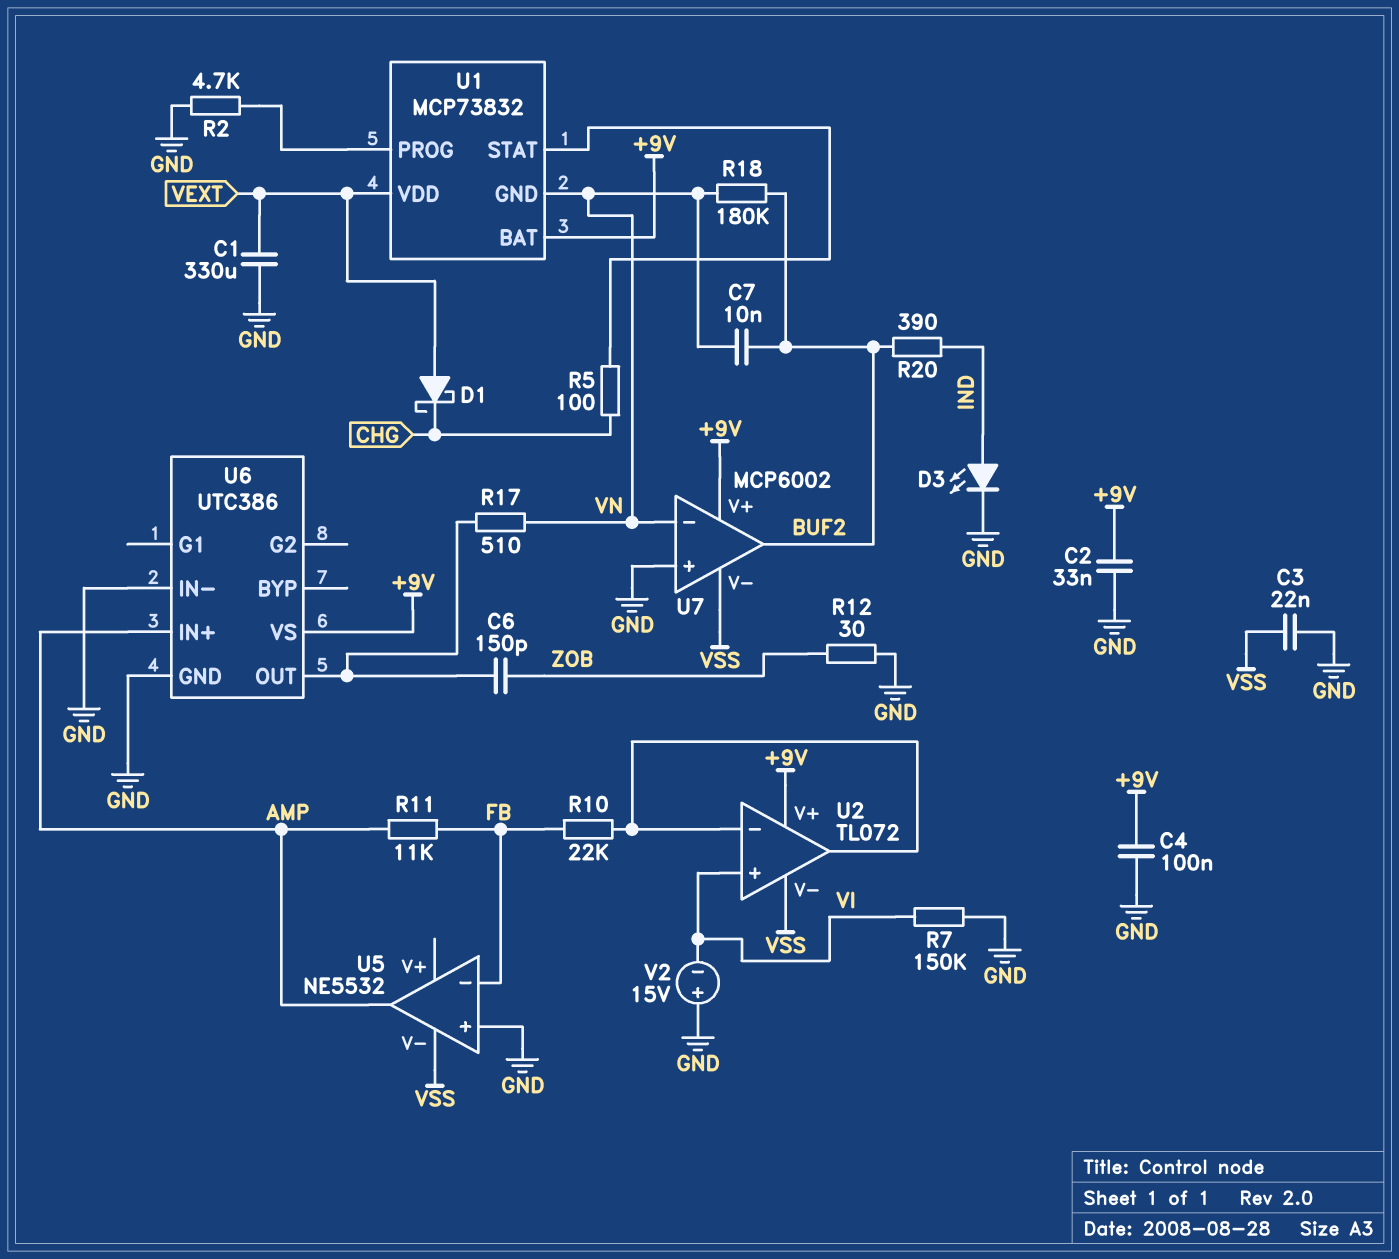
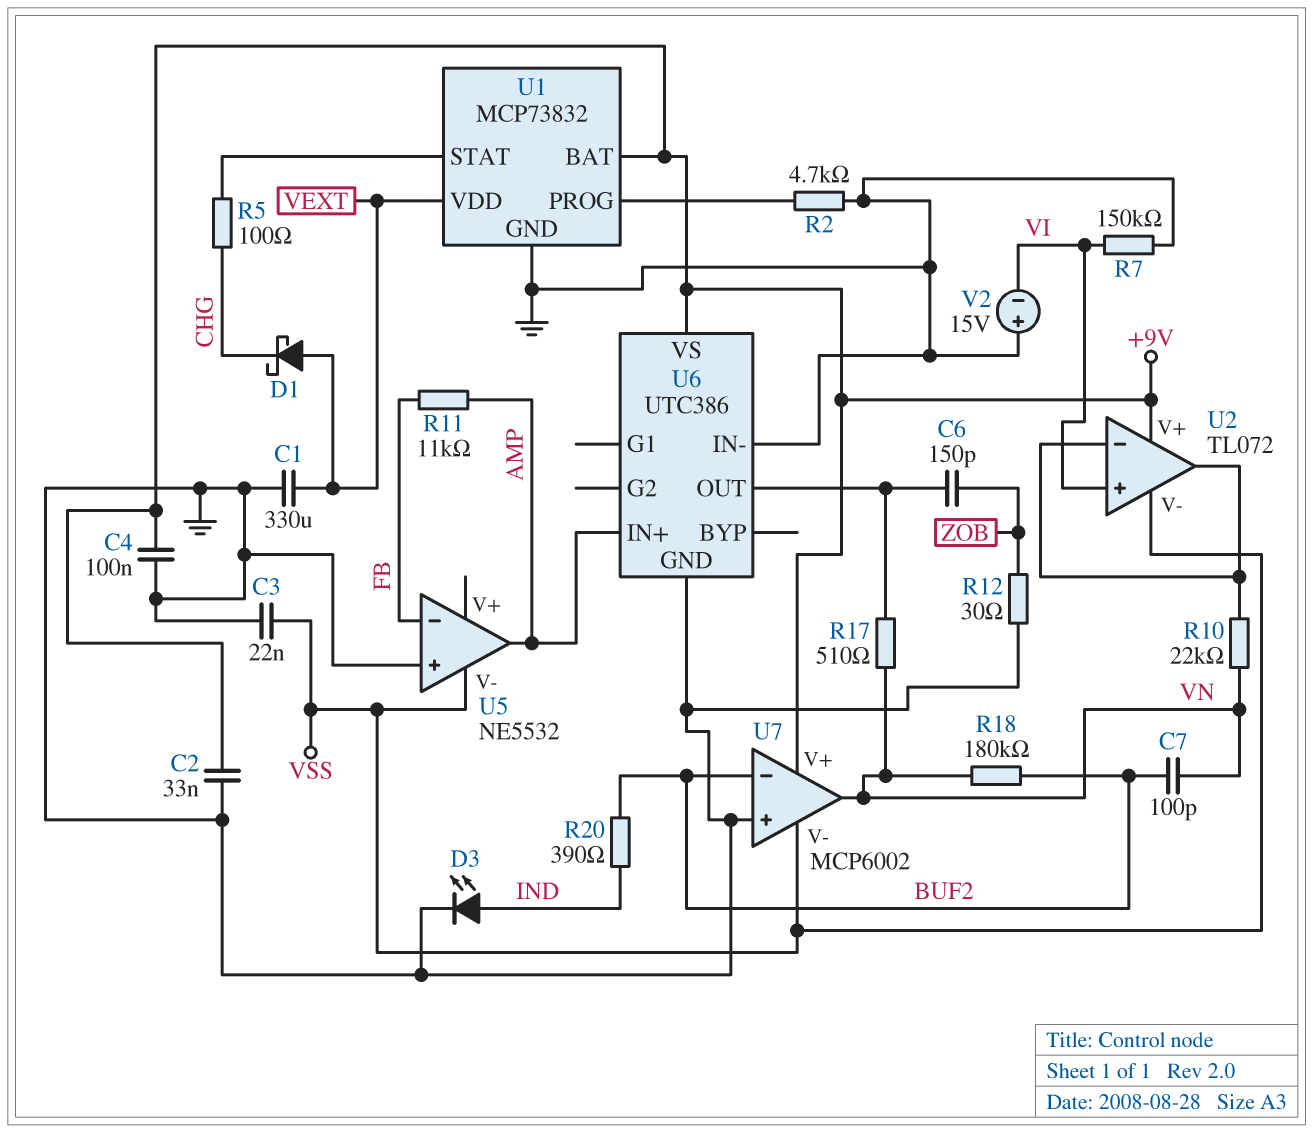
C7: 10nF (BUF2, VN) -> 100pF (BUF2, VN)
R10: 22k (FB, U2/in-) -> 22k (U2/in-, VN)
U1 pin GND: VN -> GND
U7 pin in-: VN -> BUF2
U7 pin out: BUF2 -> VN

